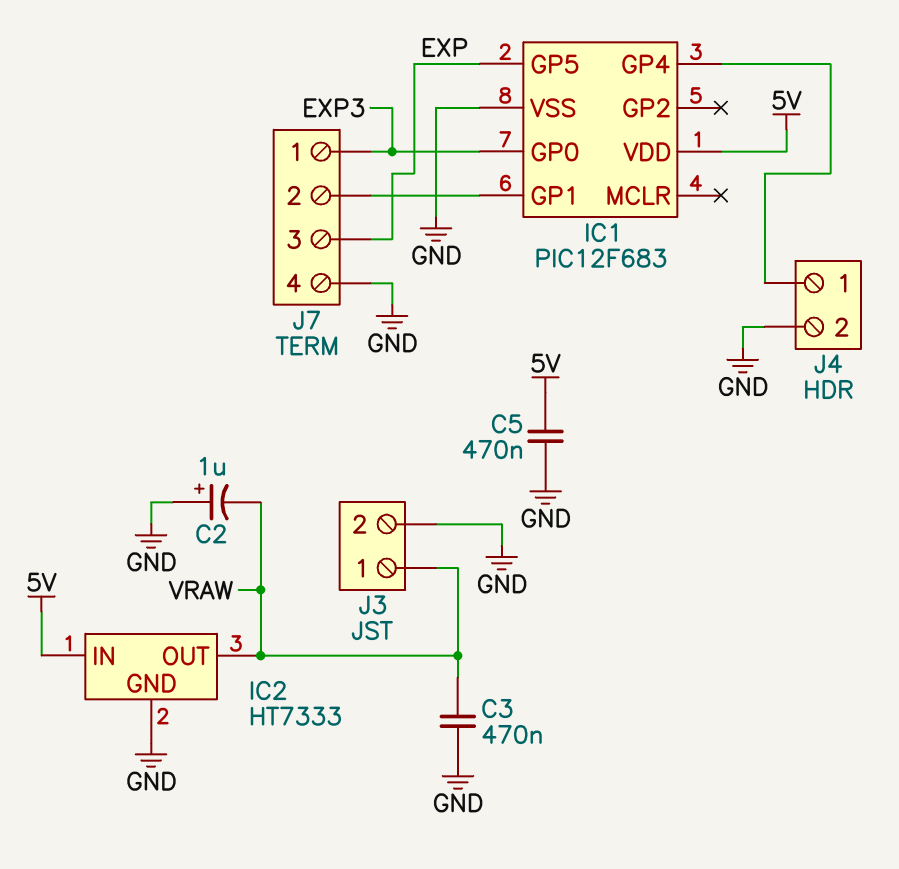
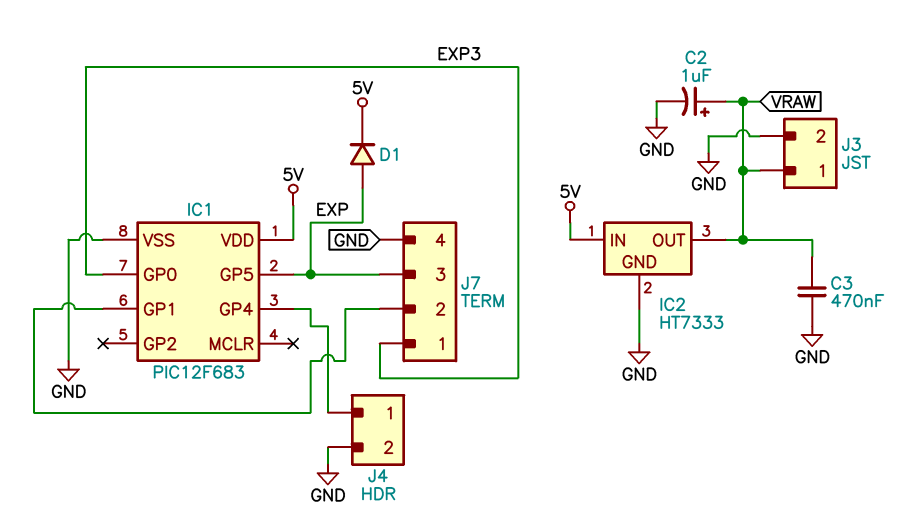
C2: 1uF (plus GND, minus VRAW) -> 1uF (plus VRAW, minus GND)
C5: 470nF (5V, GND) -> none
D1: none -> diode (A EXP, K 5V)

